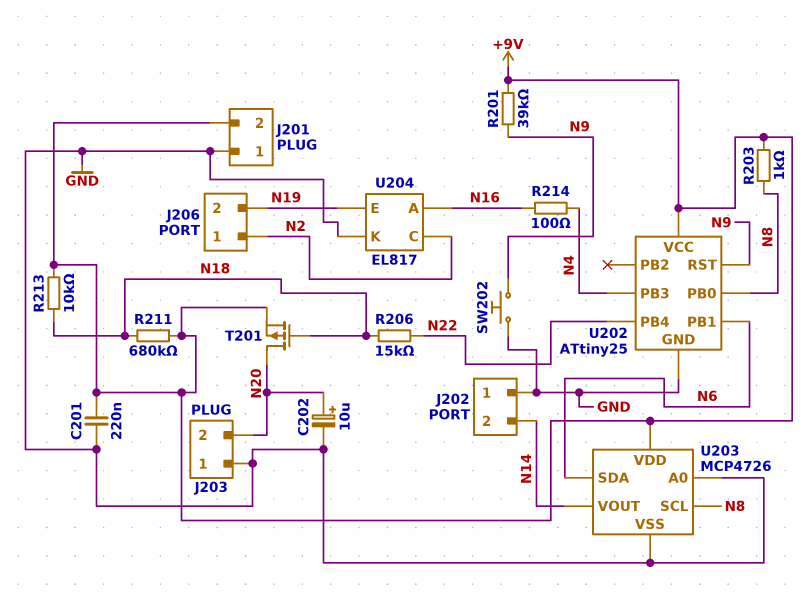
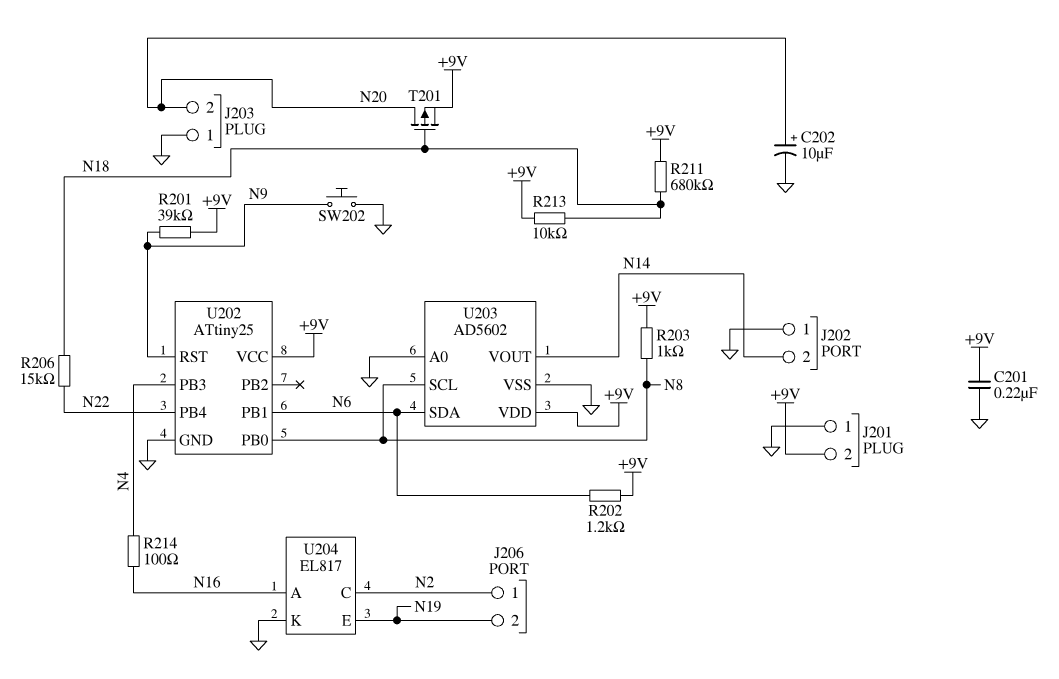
R202: none -> 1.2k (+9V, N6)
U203: MCP4726 -> AD5602

